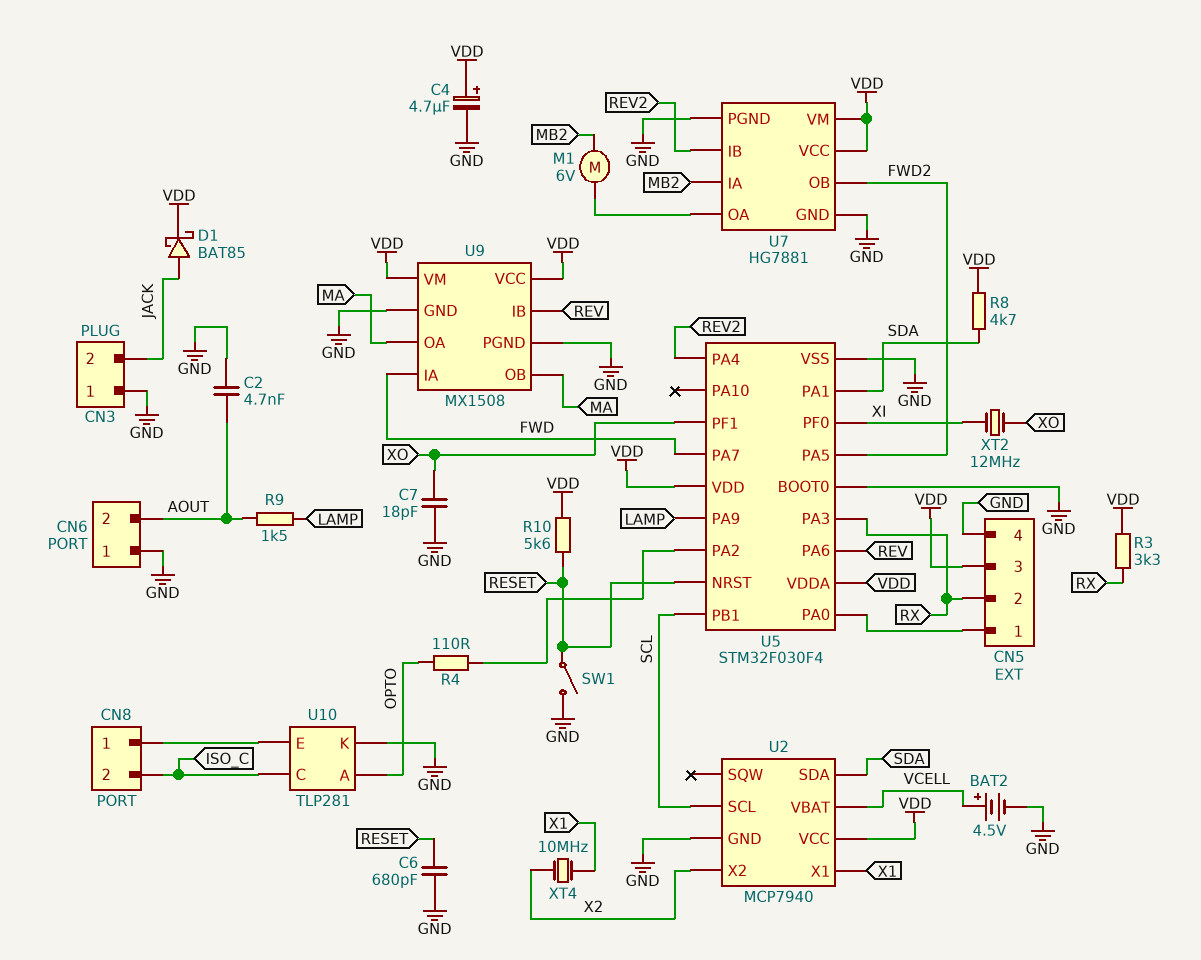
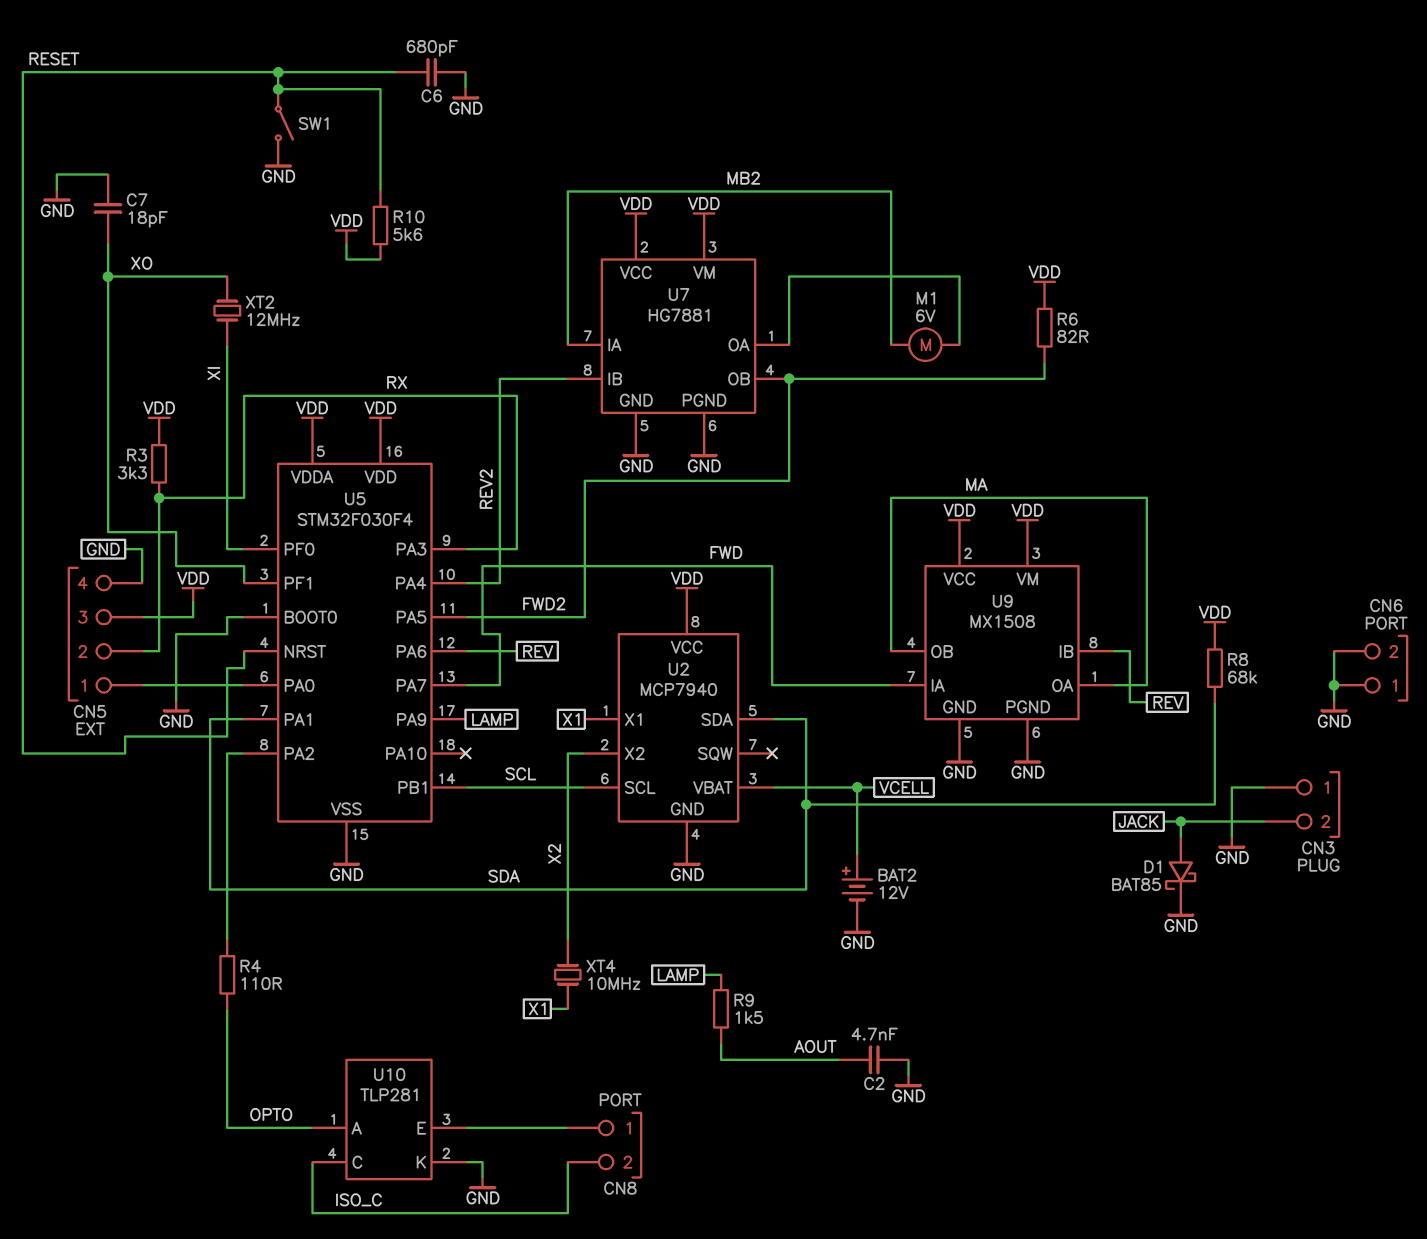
BAT2: 4.5V (plus VCELL, minus GND) -> 12V (plus VCELL, minus GND)
C4: 4.7uF (plus VDD, minus GND) -> none
CN6 pin 2: AOUT -> GND
D1: schottky BAT85 (A JACK, K VDD) -> schottky BAT85 (A JACK, K GND)
R6: none -> 82 (FWD2, VDD)
R8: 4.7k (SDA, VDD) -> 68k (SDA, VDD)

